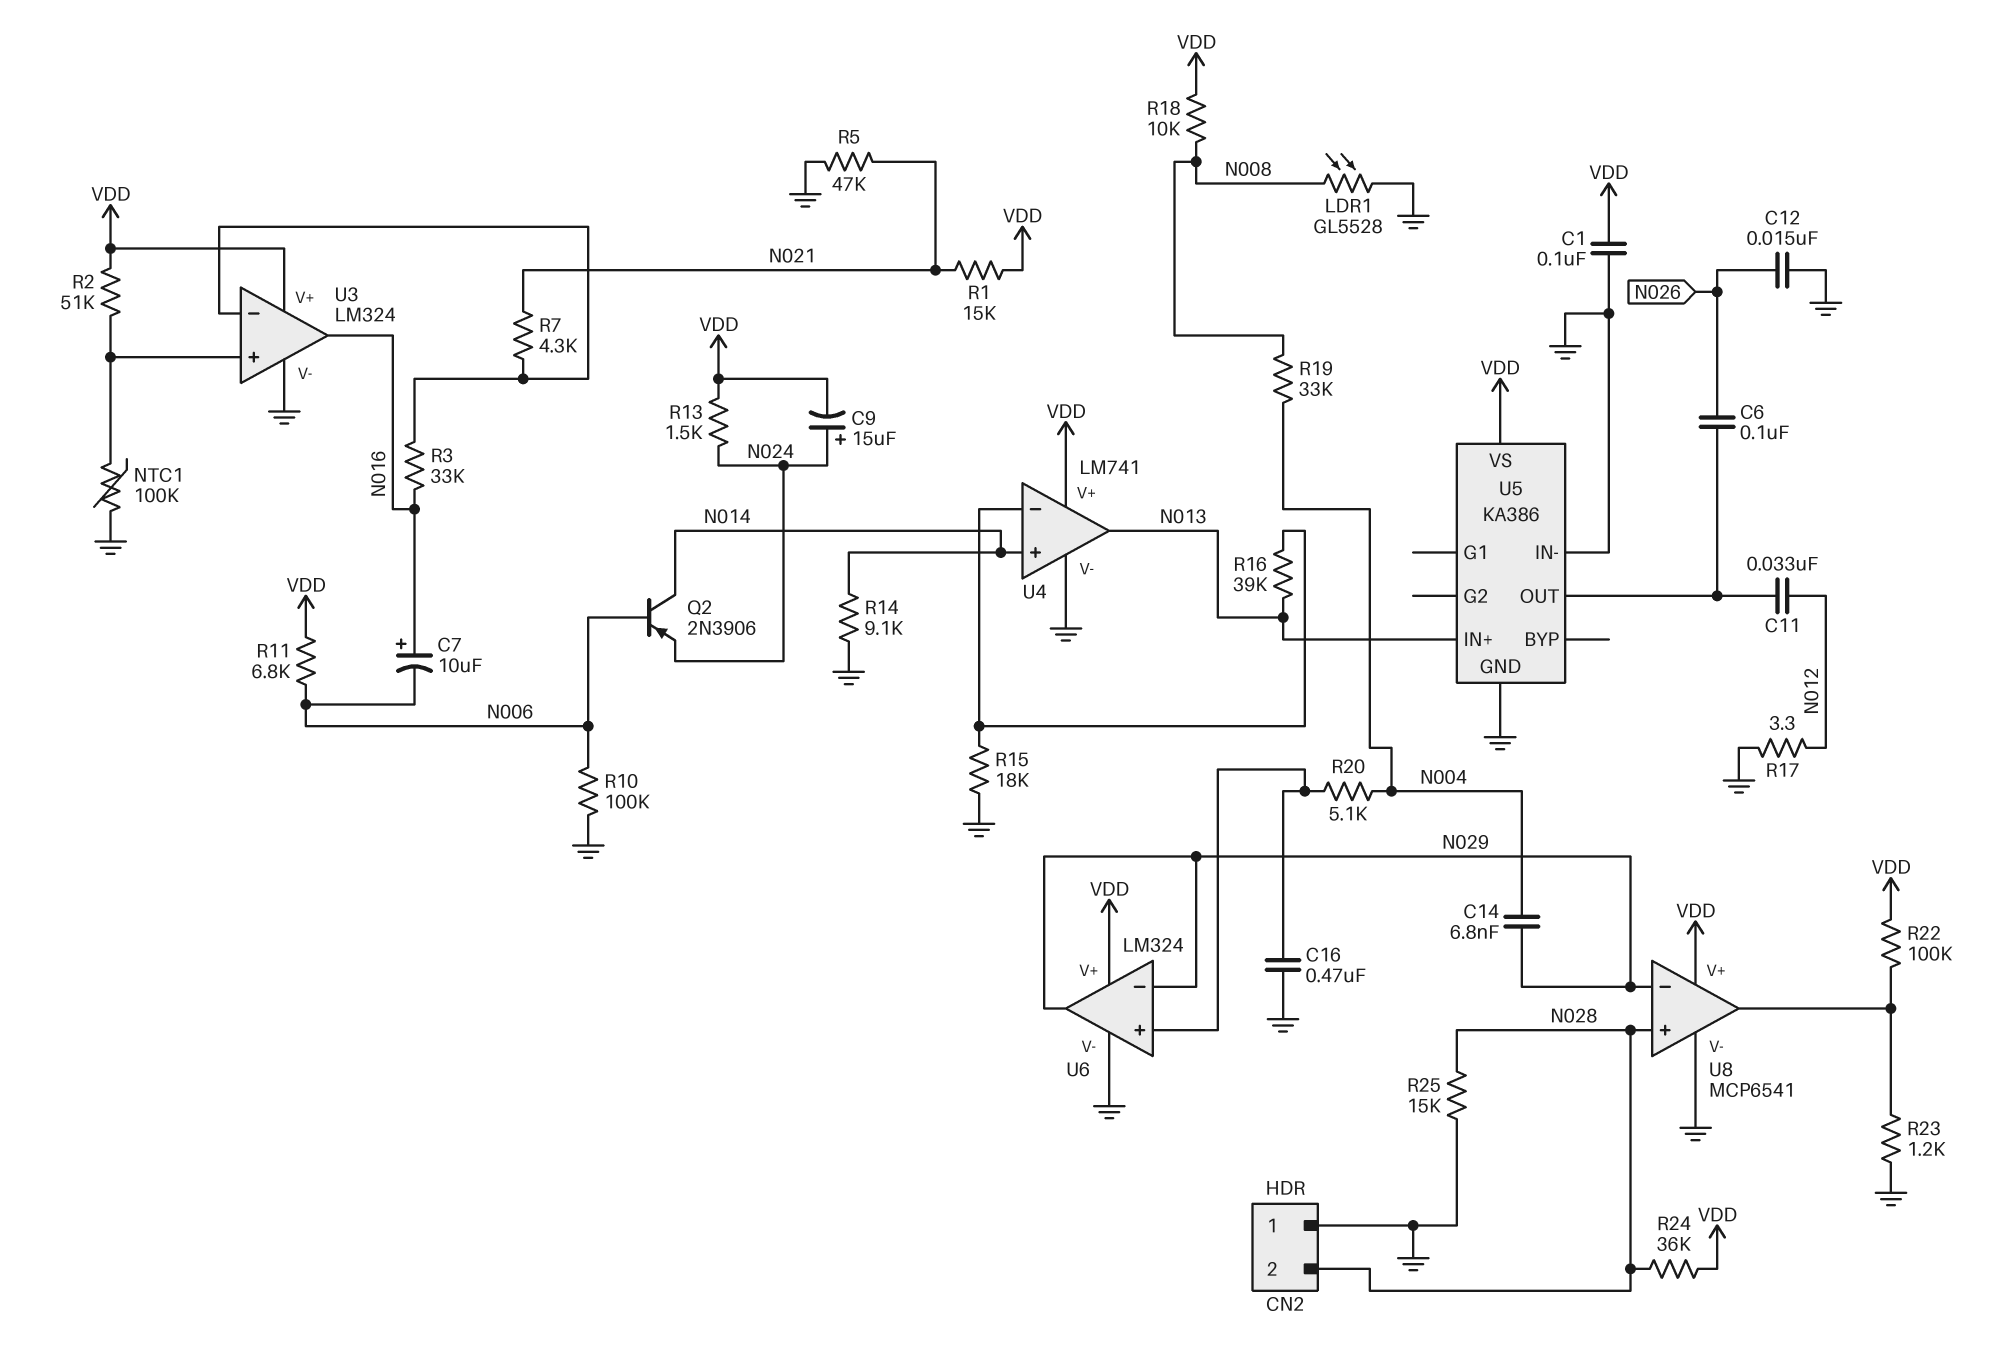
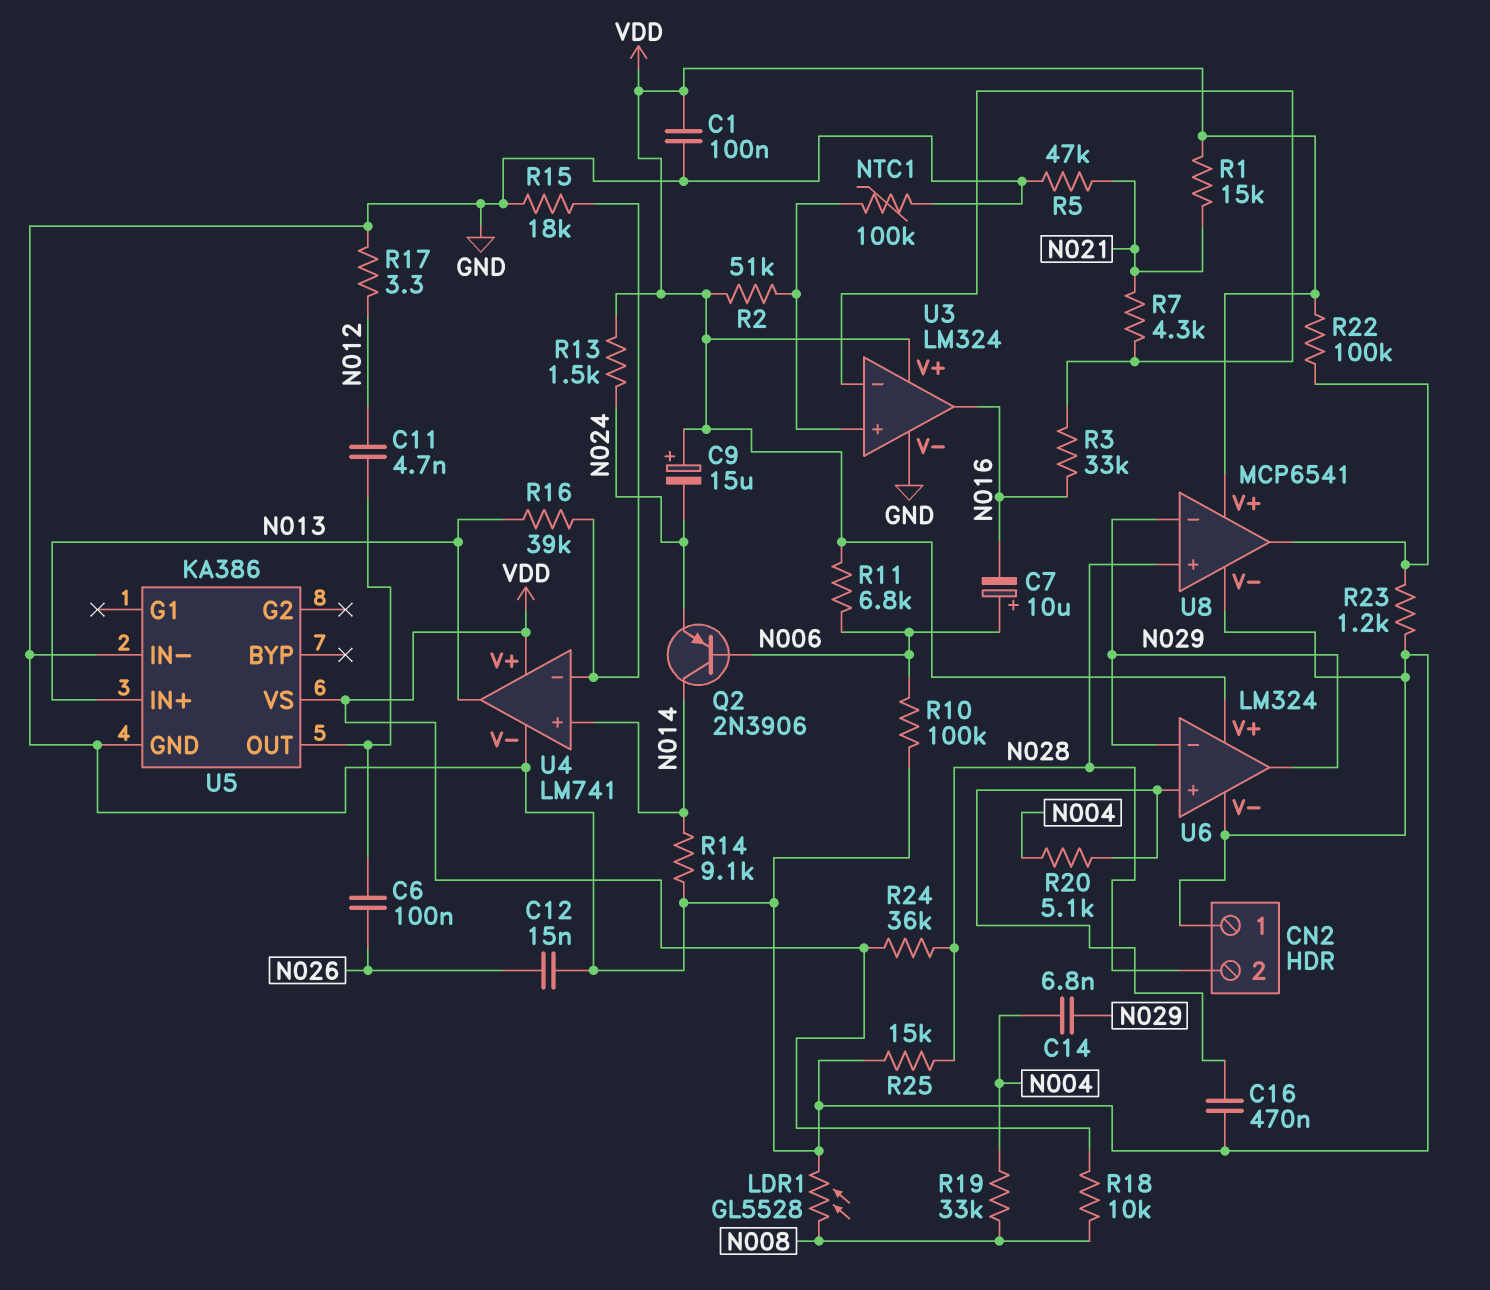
C7: 10uF (plus N016, minus N006) -> 10uF (plus N006, minus N016)
C9: 15uF (plus N024, minus VDD) -> 15uF (plus VDD, minus N024)
C11: 33nF (N012, U5/OUT) -> 4.7nF (N012, U5/OUT)

